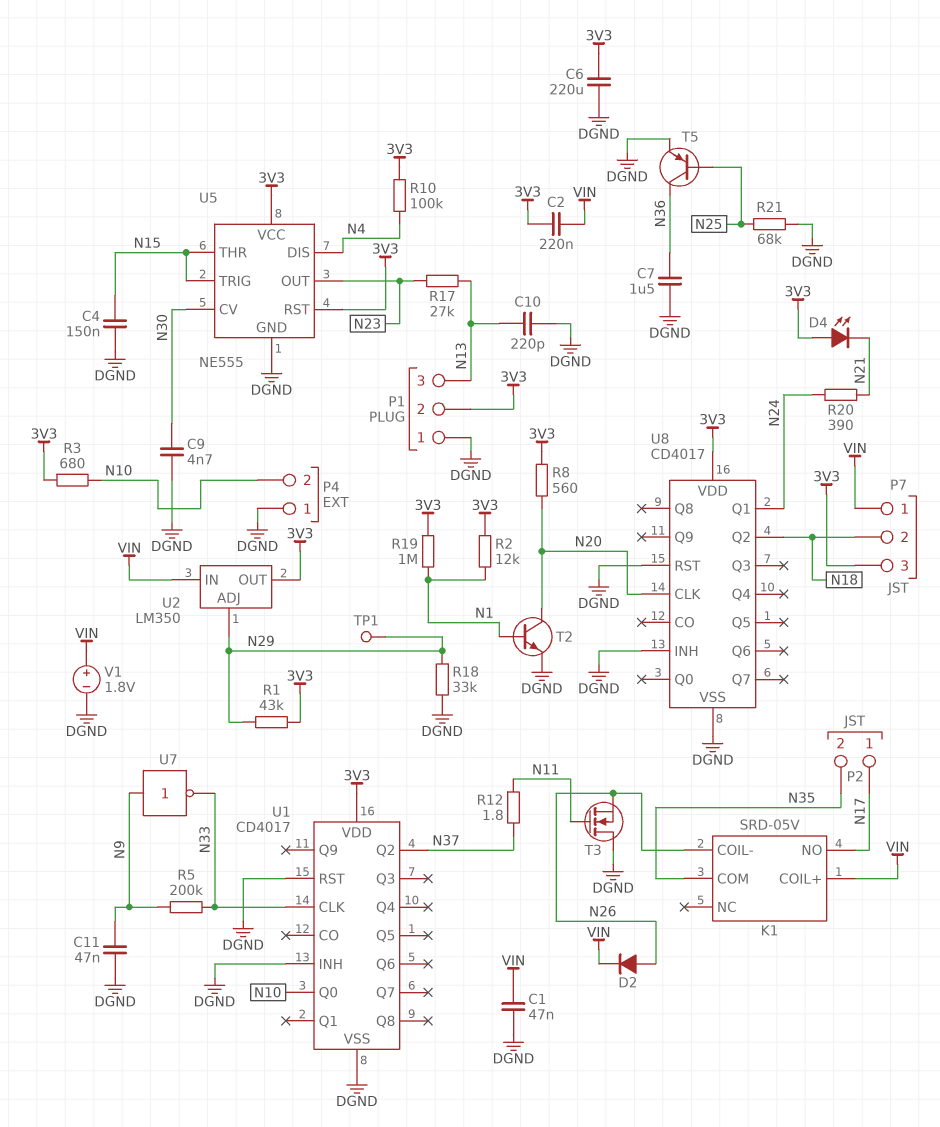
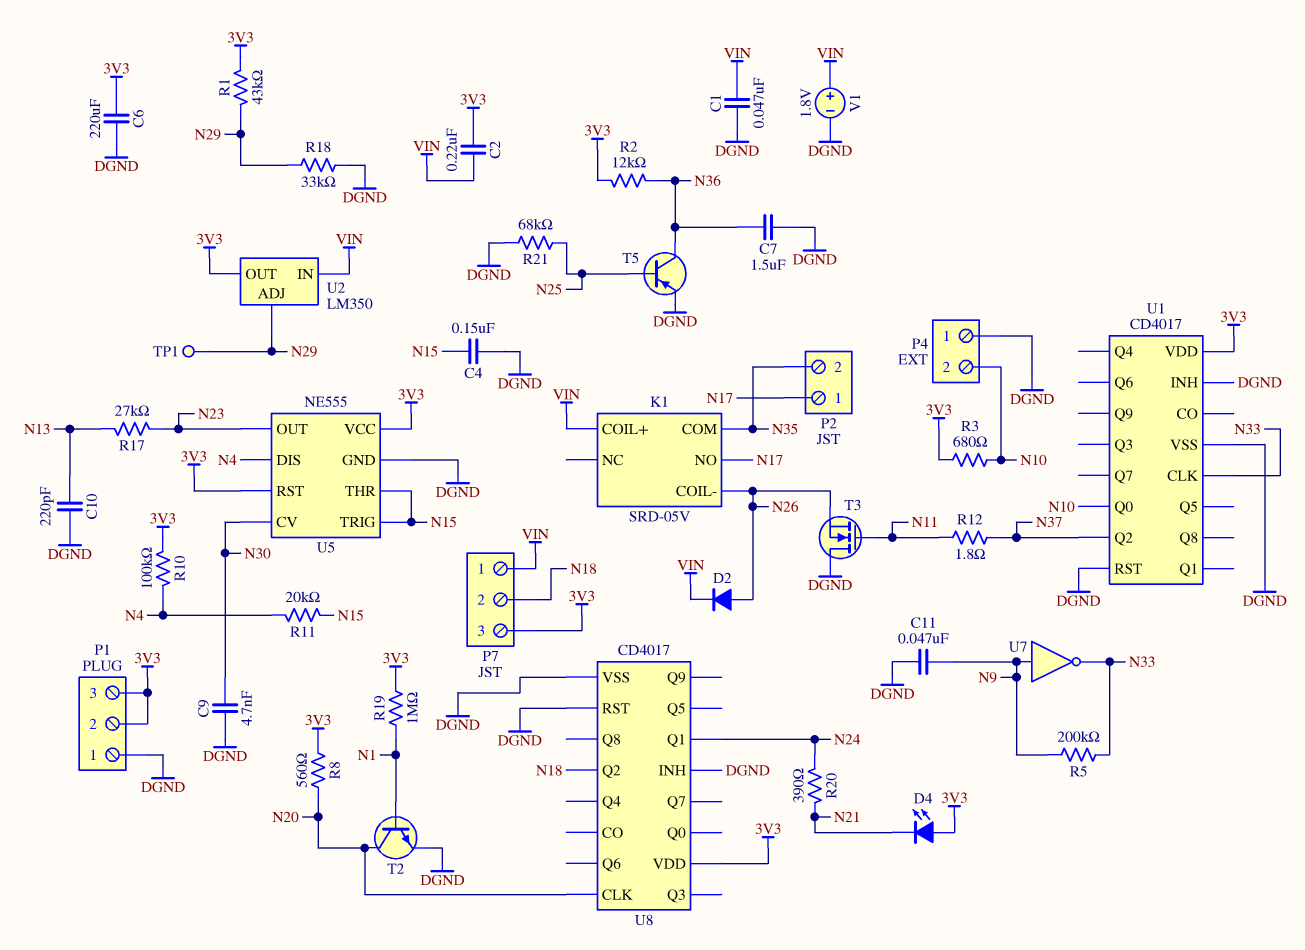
P1 pin 3: N13 -> 3V3
R2: 12k (3V3, N1) -> 12k (3V3, N36)
R11: none -> 20k (N4, N15)

